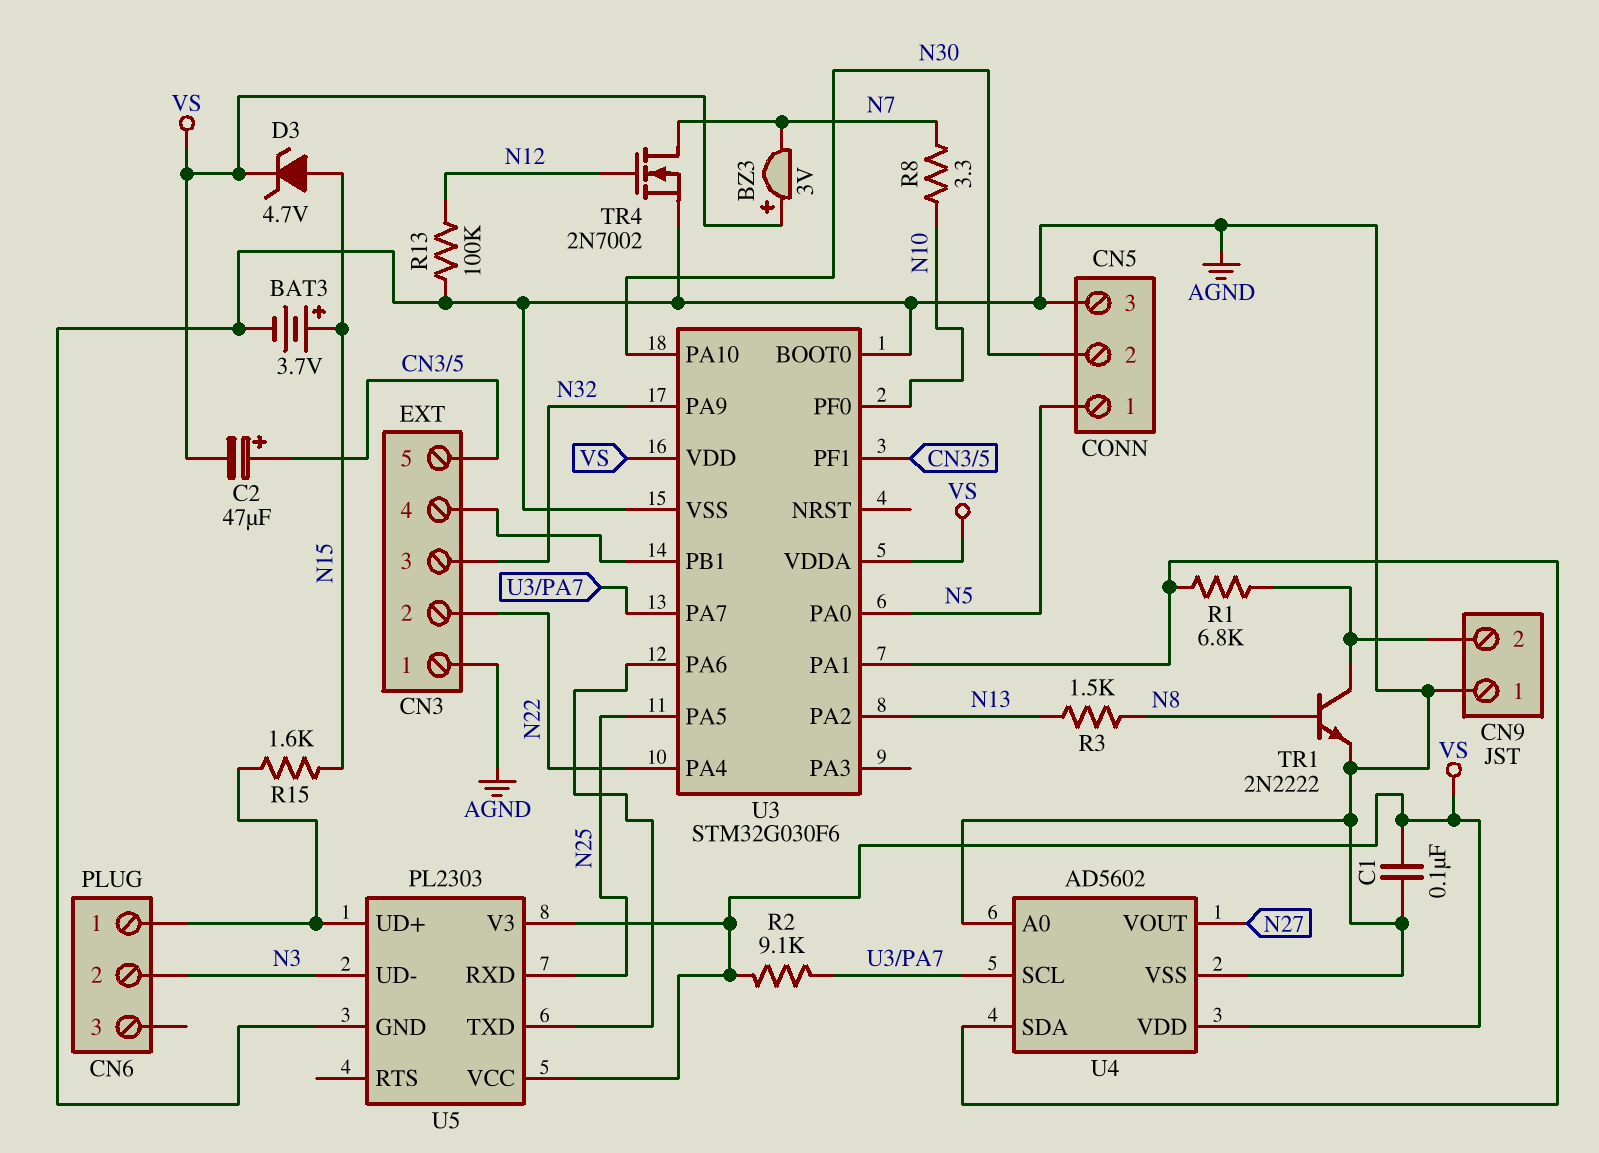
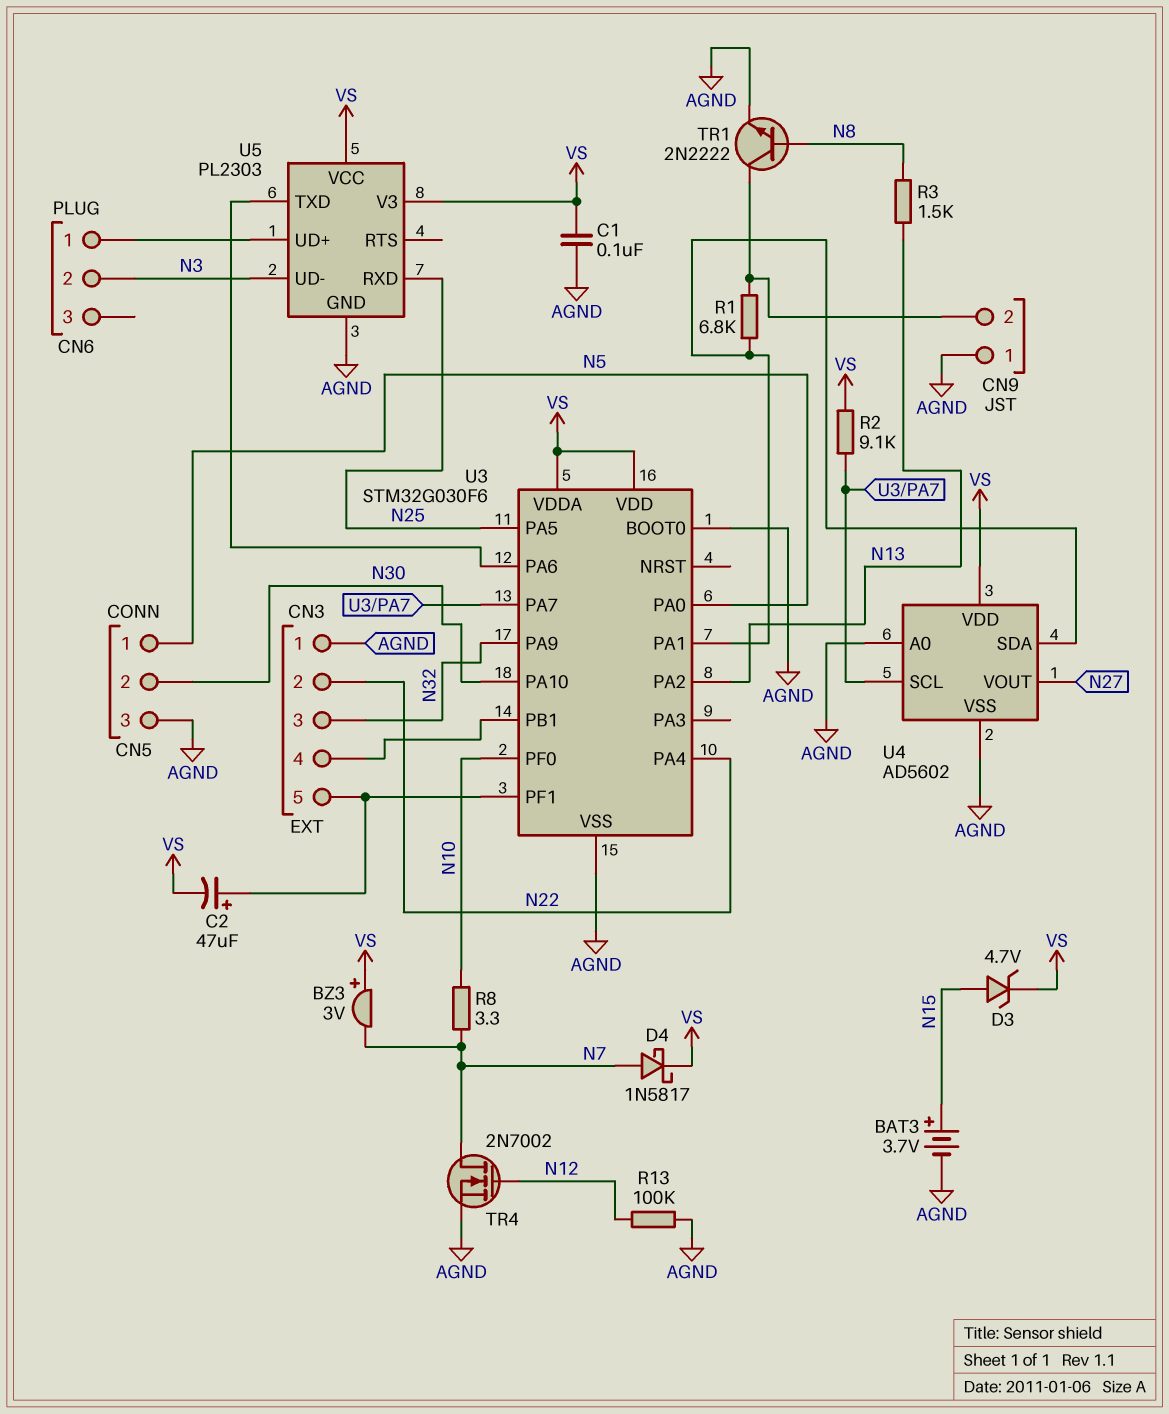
D4: none -> schottky 1N5817 (A N7, K VS)
R15: 1.6k (CN6/1, N15) -> none

